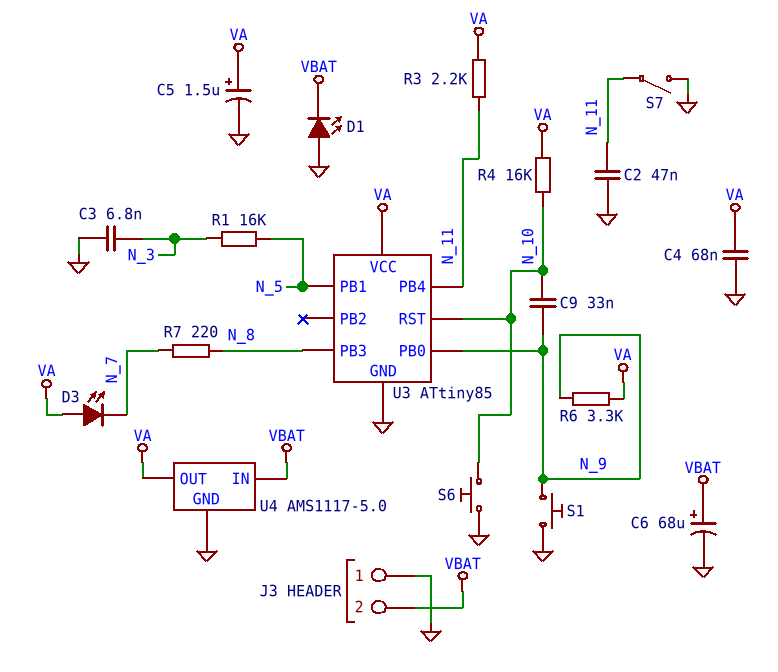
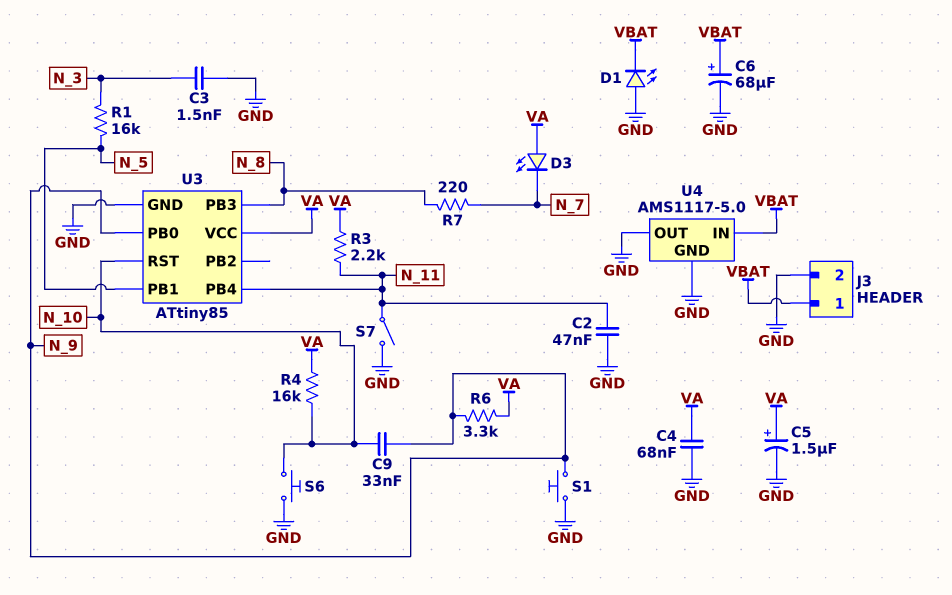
C3: 6.8nF (GND, N_3) -> 1.5nF (GND, N_3)
J3 pin 1: GND -> VBAT
J3 pin 2: VBAT -> GND
U4 pin OUT: VA -> GND

